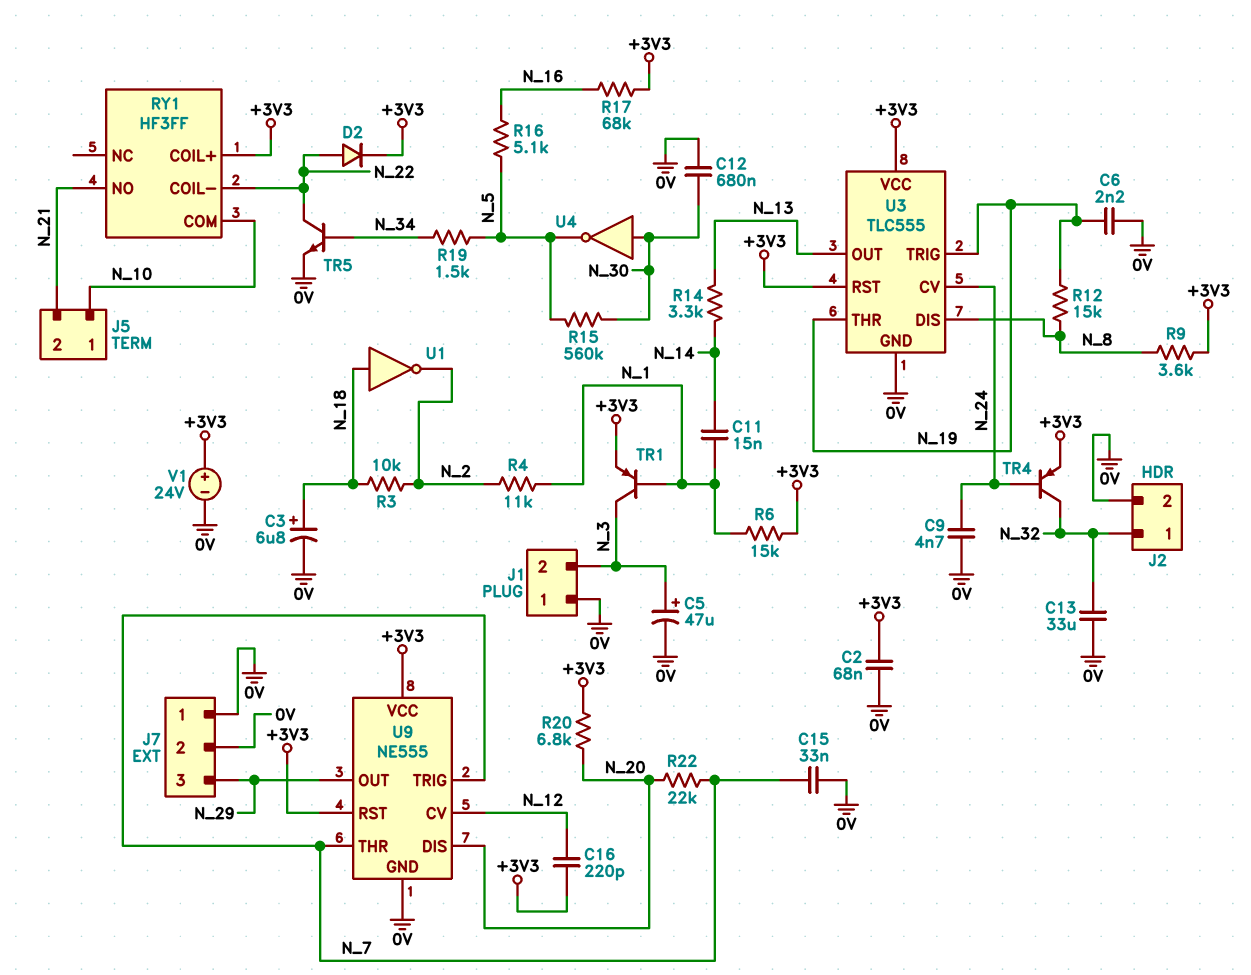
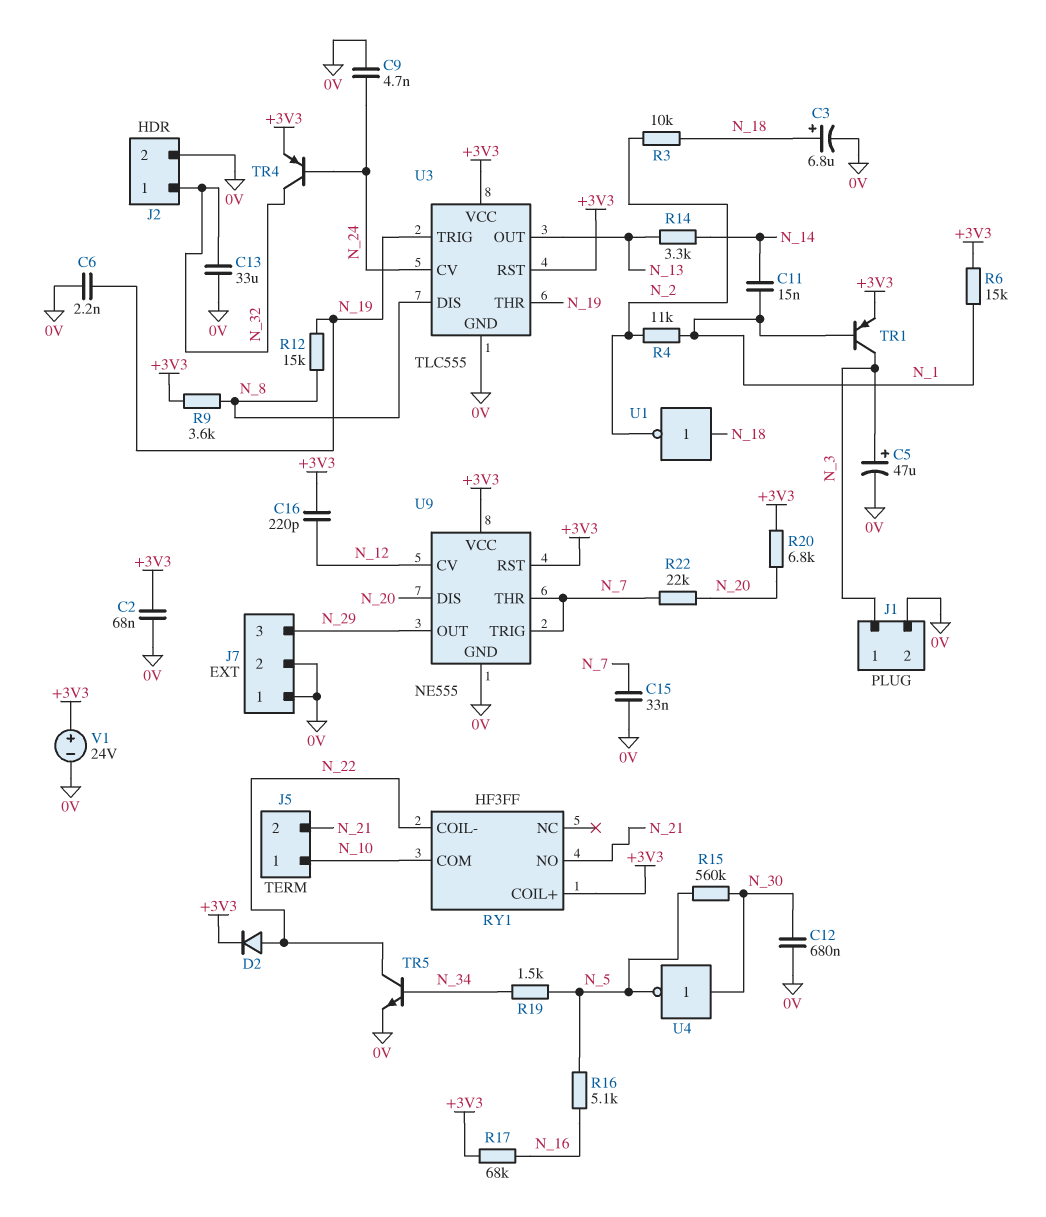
J1 pin 1: 0V -> N_3
J1 pin 2: N_3 -> 0V

